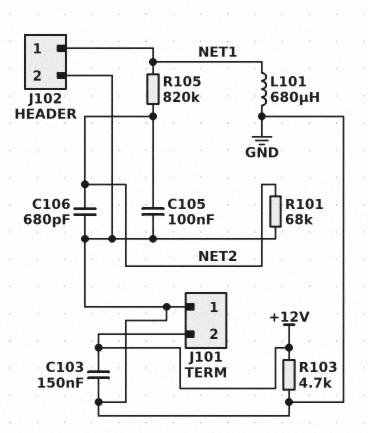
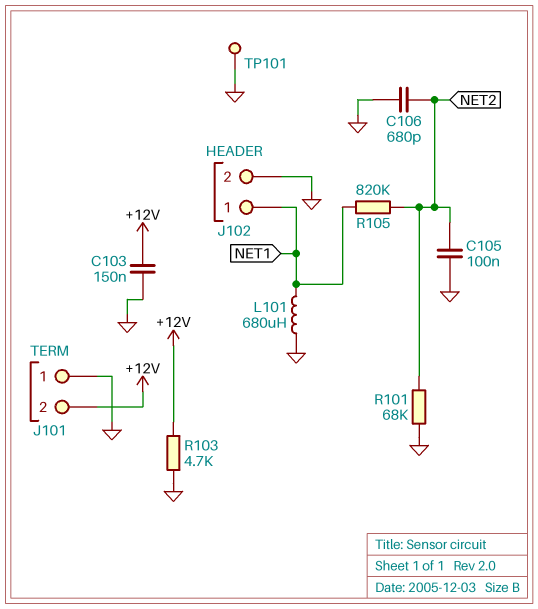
TP101: none -> test point (GND)

